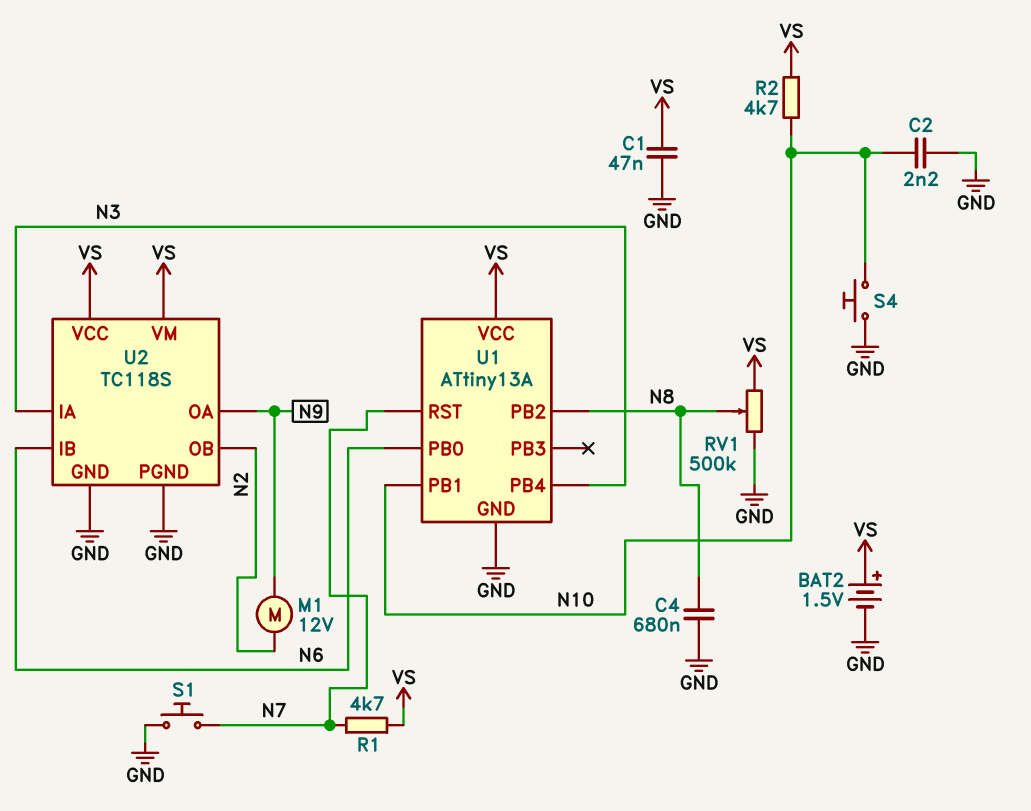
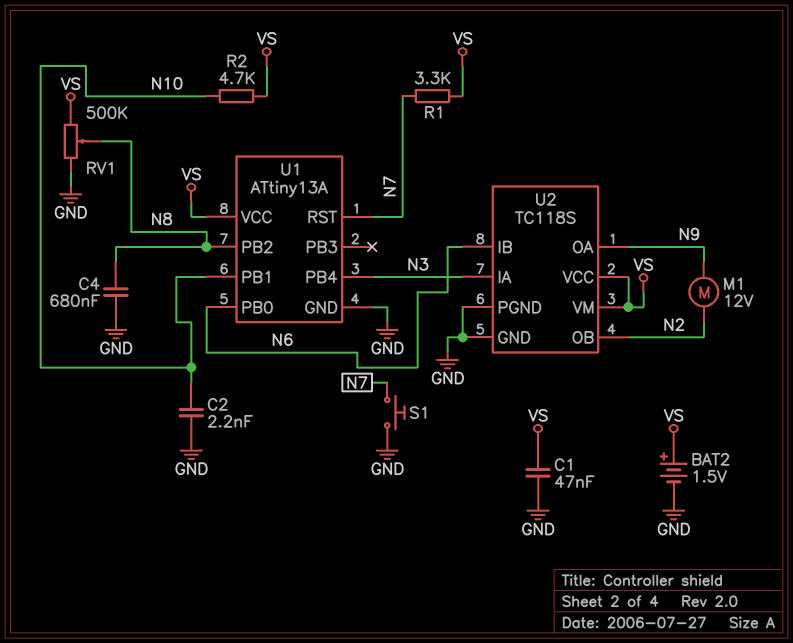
R1: 4.7k (N7, VS) -> 3.3k (N7, VS)
S4: button (GND, N10) -> none

